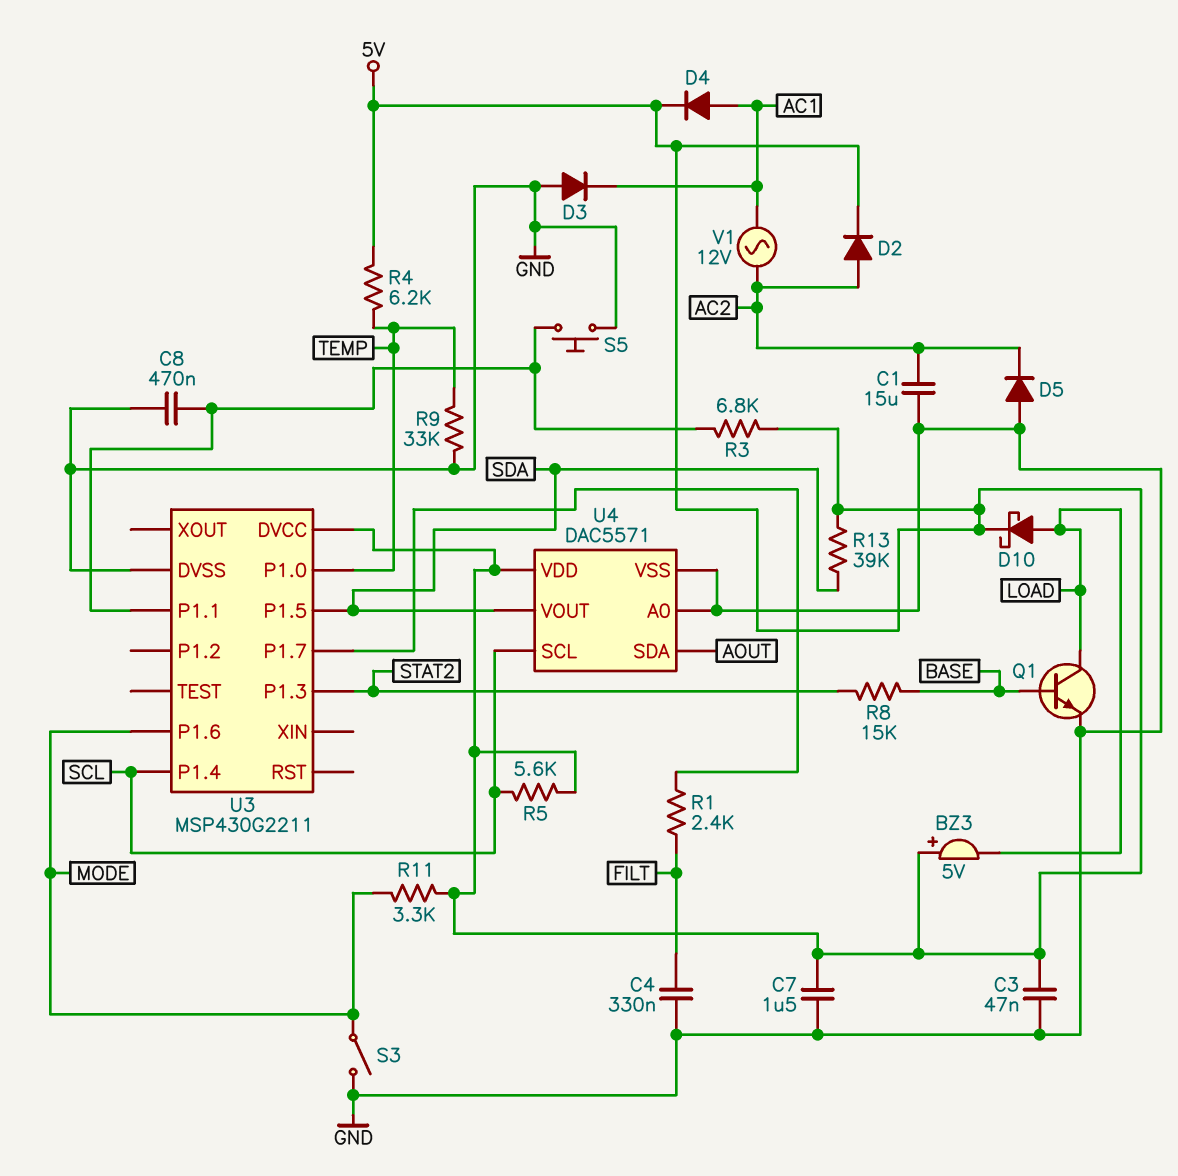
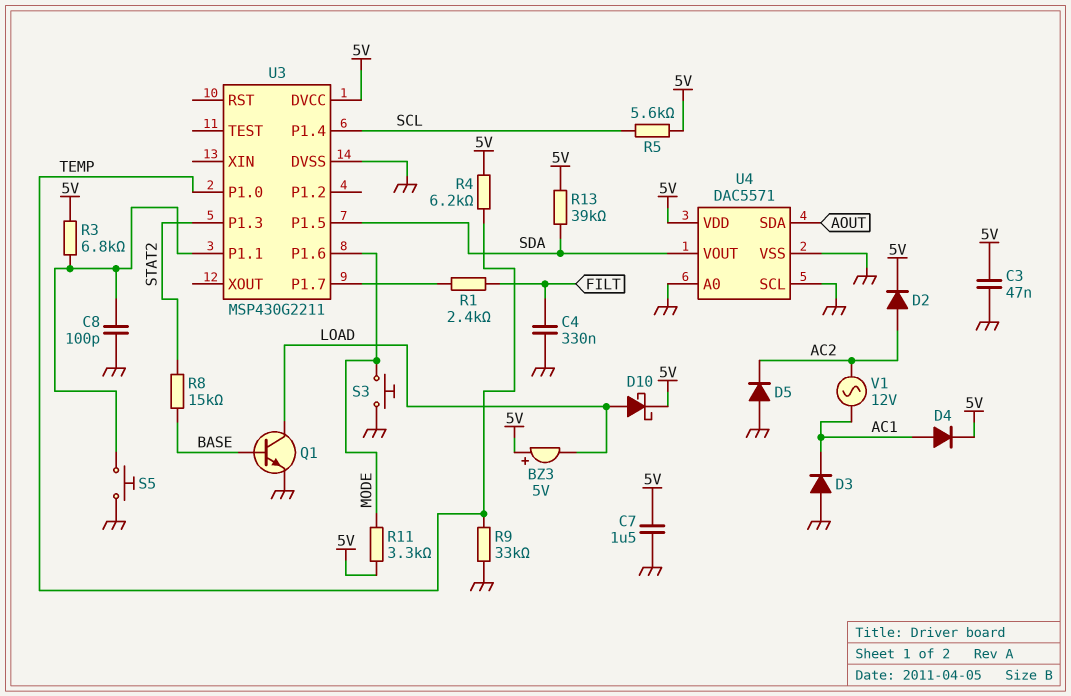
C1: 15uF (AC2, GND) -> none
C8: 470nF (GND, U3/P1.1) -> 100pF (GND, U3/P1.1)
S3: switch (GND, MODE) -> button (GND, MODE)
U4 pin SCL: SCL -> GND

